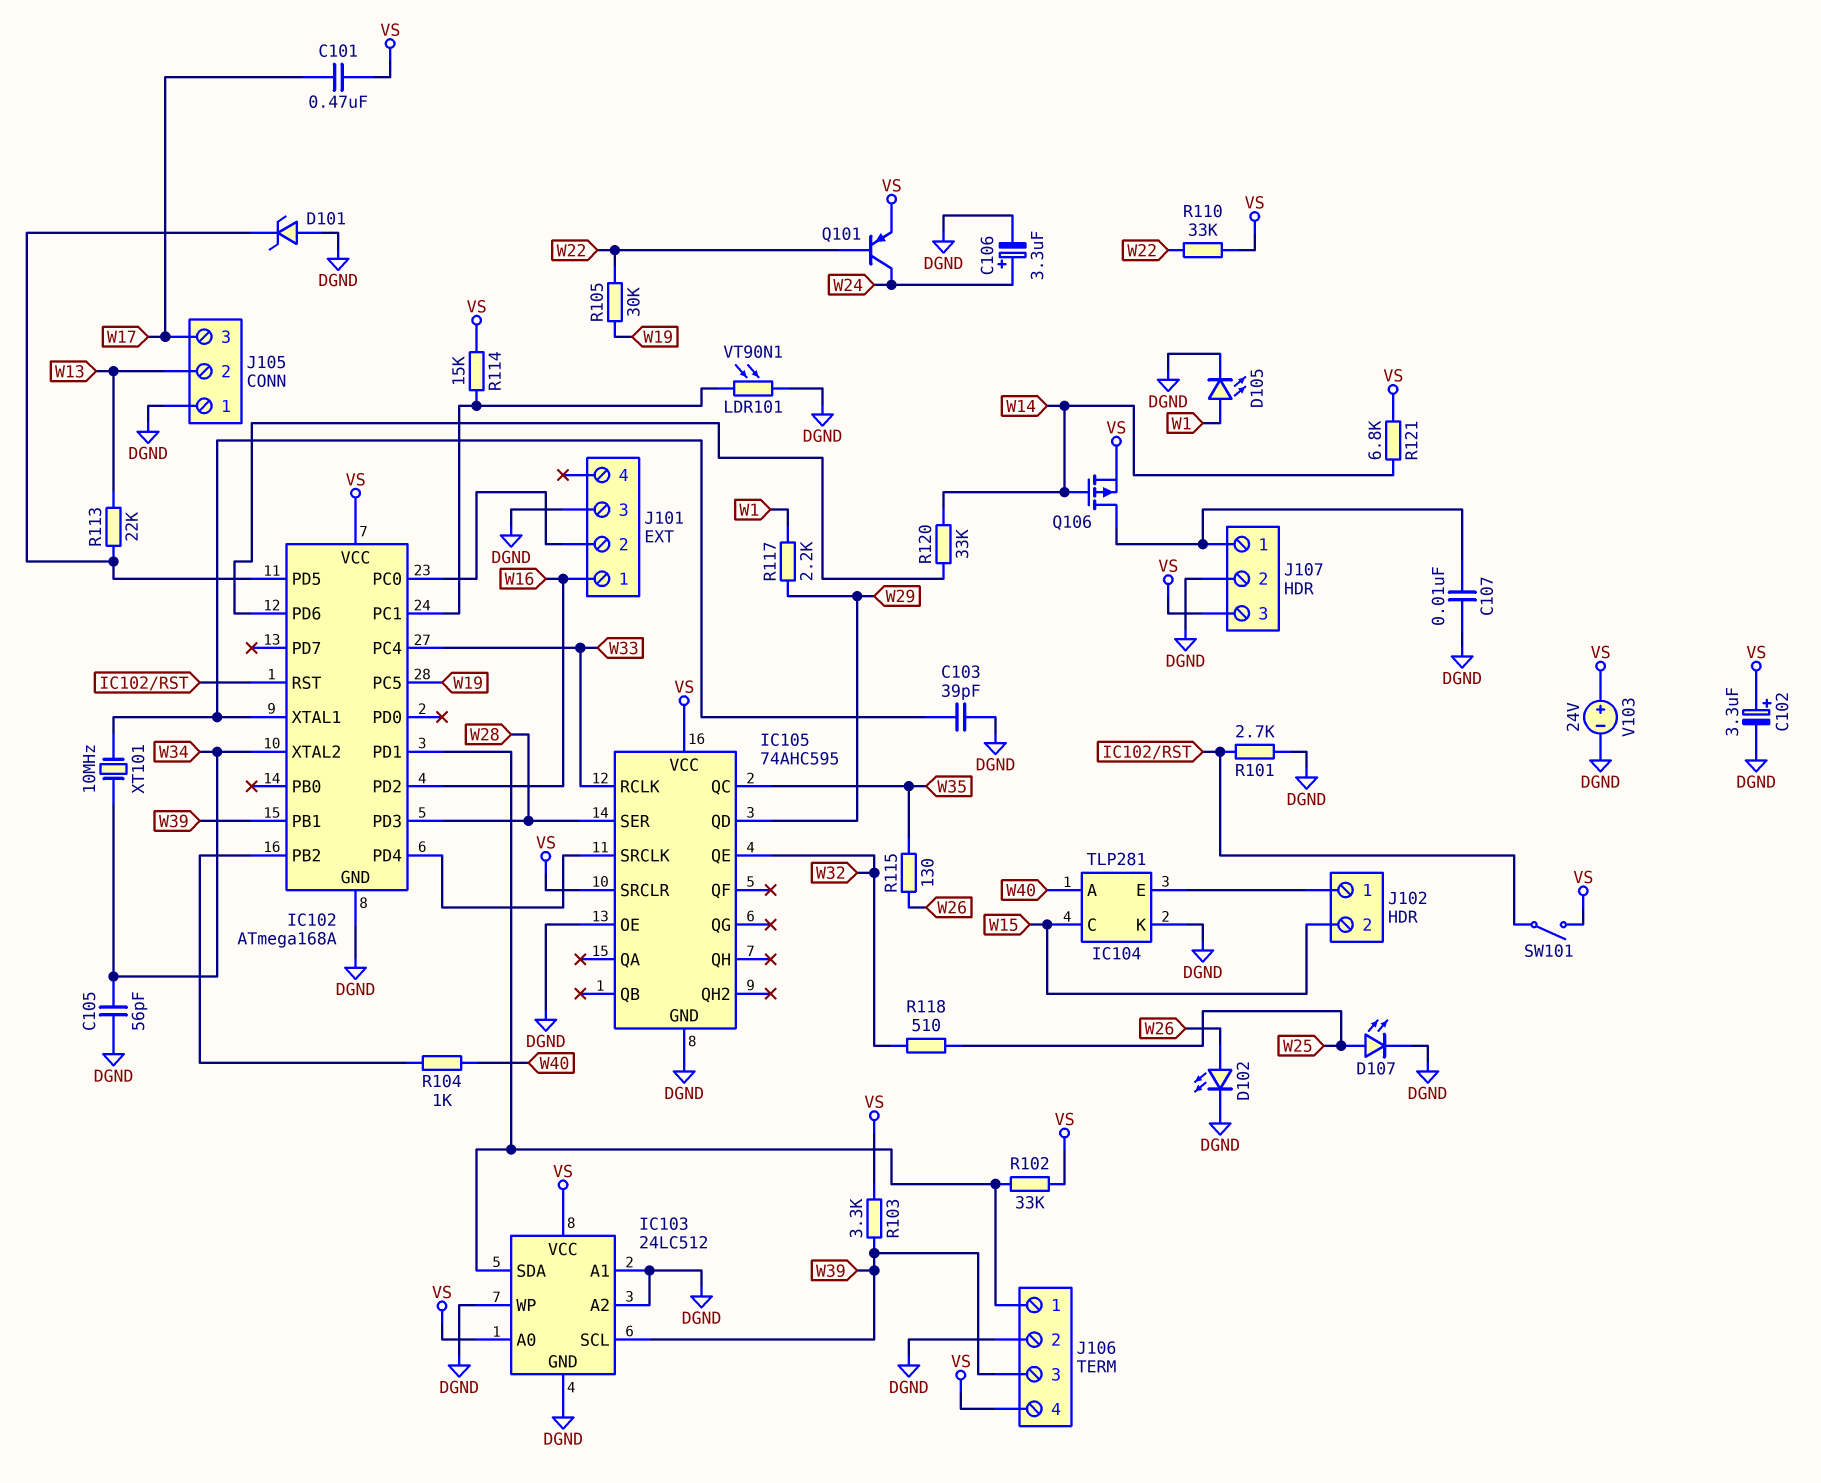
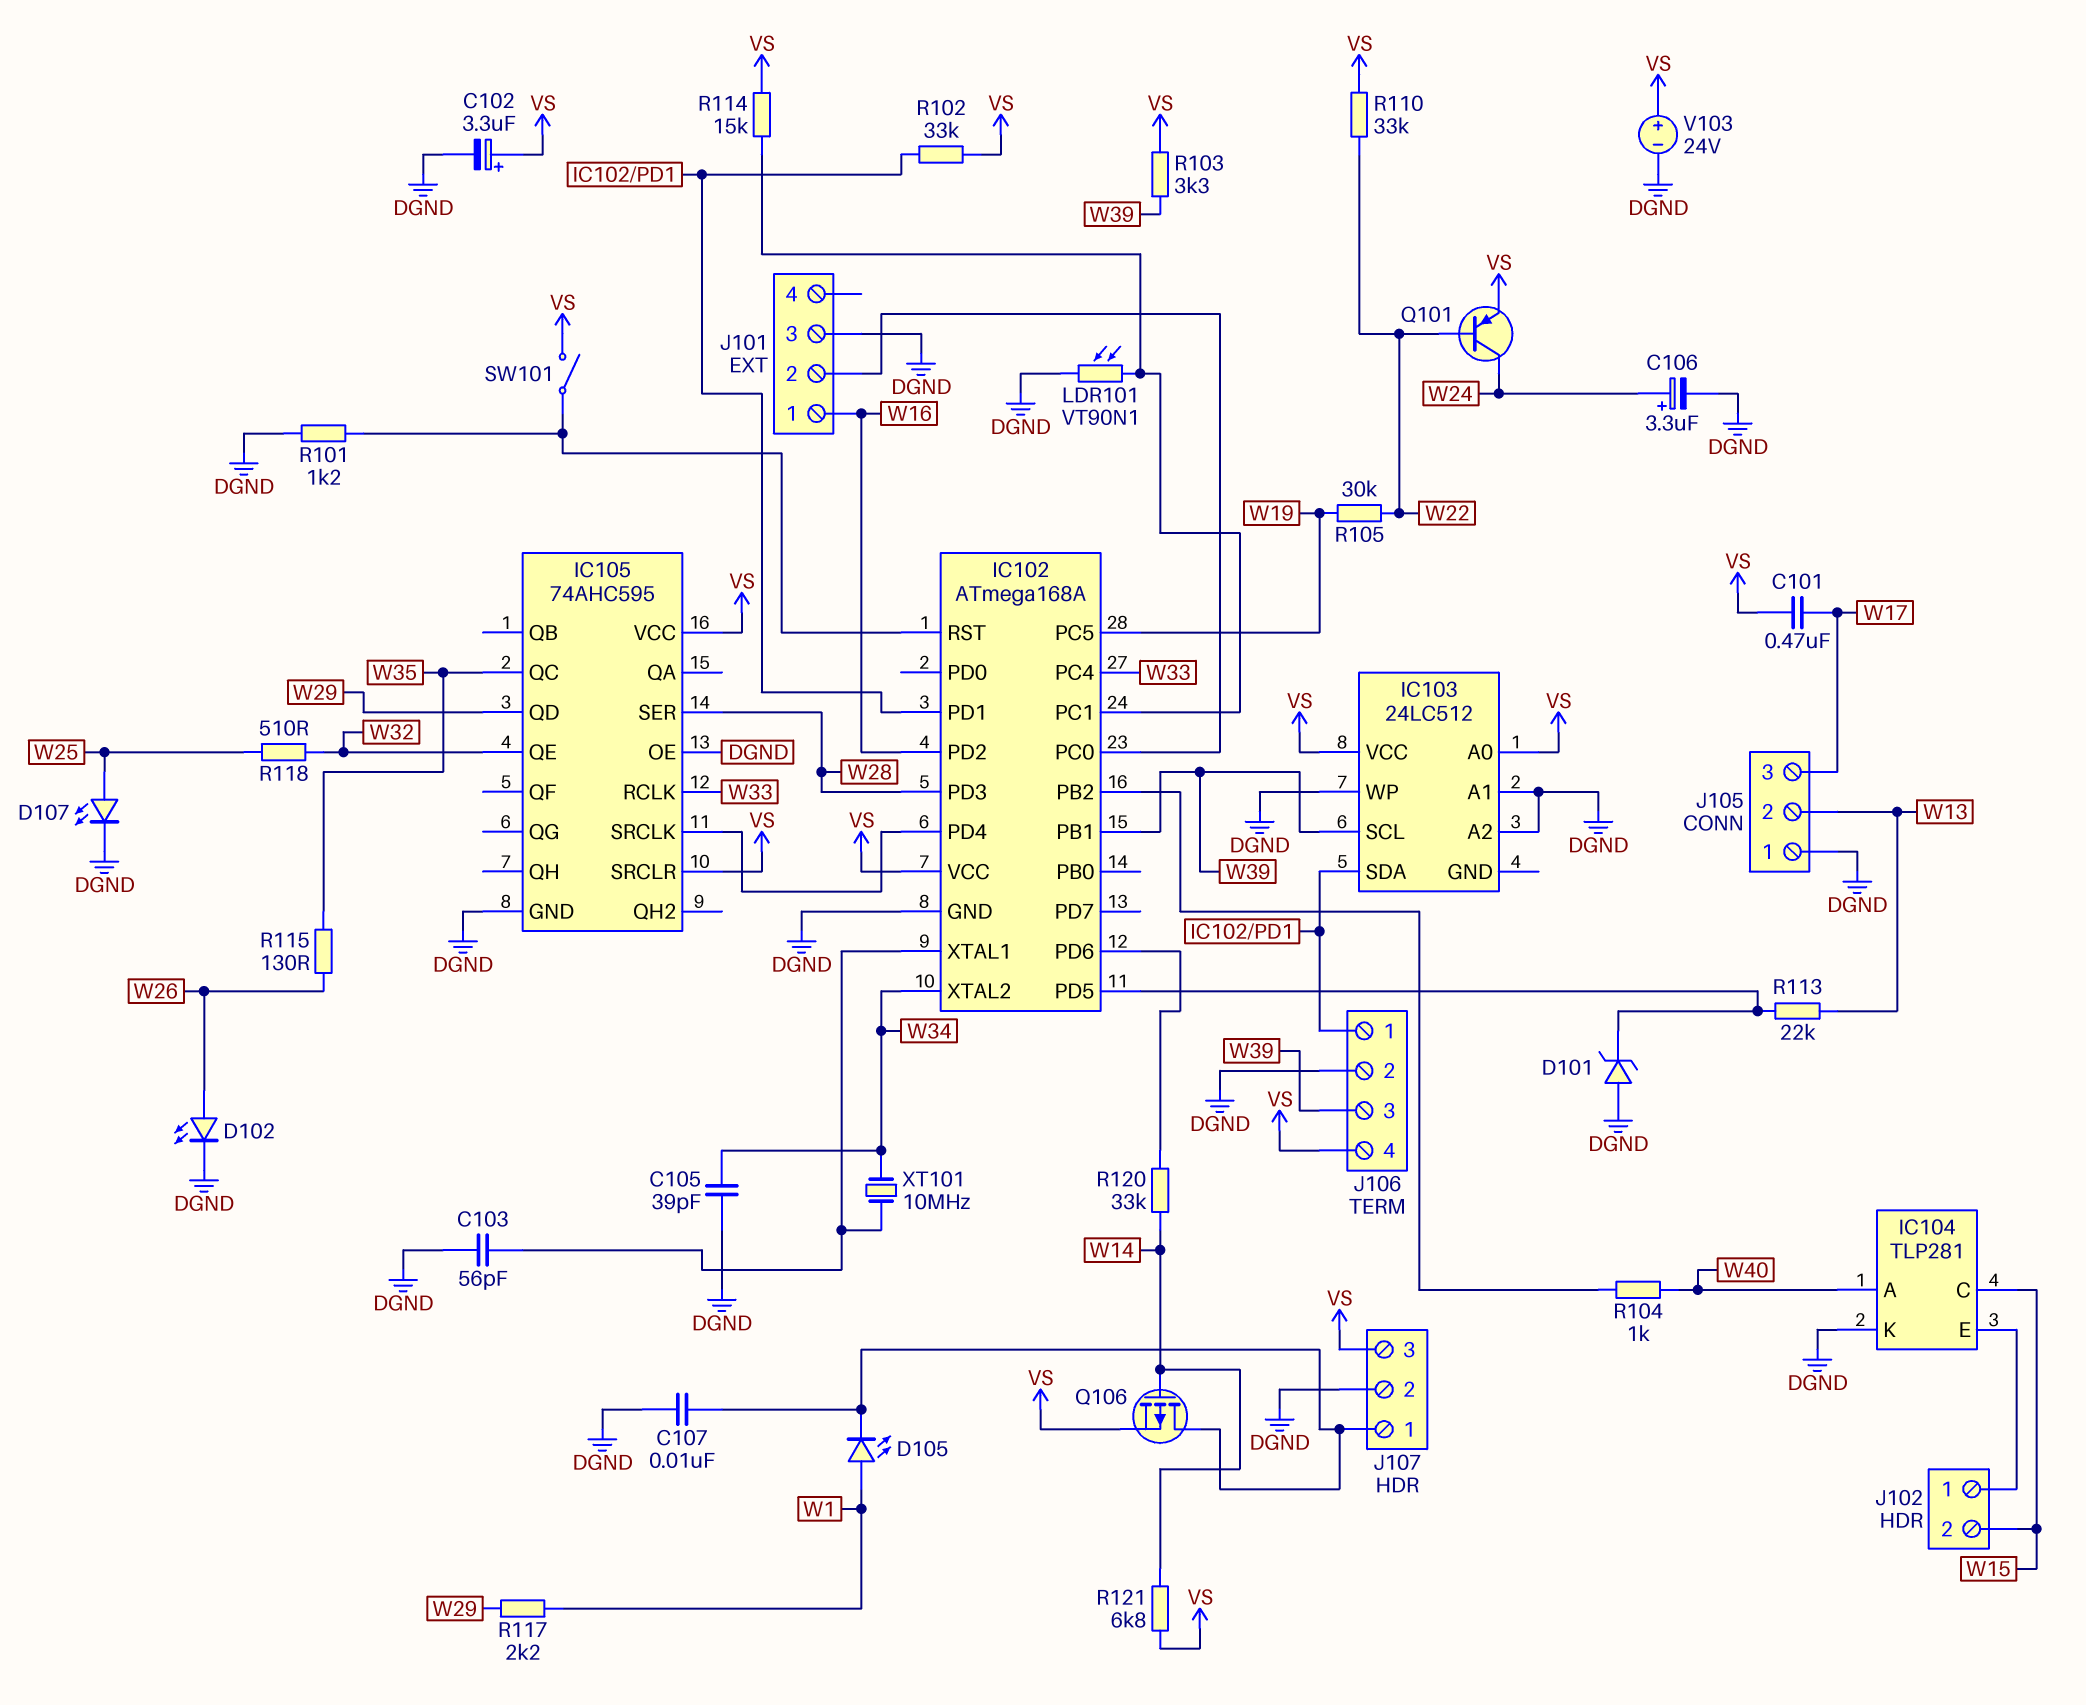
C103: 39pF (DGND, IC102/XTAL1) -> 56pF (DGND, IC102/XTAL1)
C105: 56pF (DGND, W34) -> 39pF (DGND, W34)
D105: LED (A W1, K DGND) -> LED (A W1, K J107/1)
IC103 pin GND: DGND -> none
R101: 2.7k (DGND, IC102/RST) -> 1.2k (DGND, IC102/RST)

